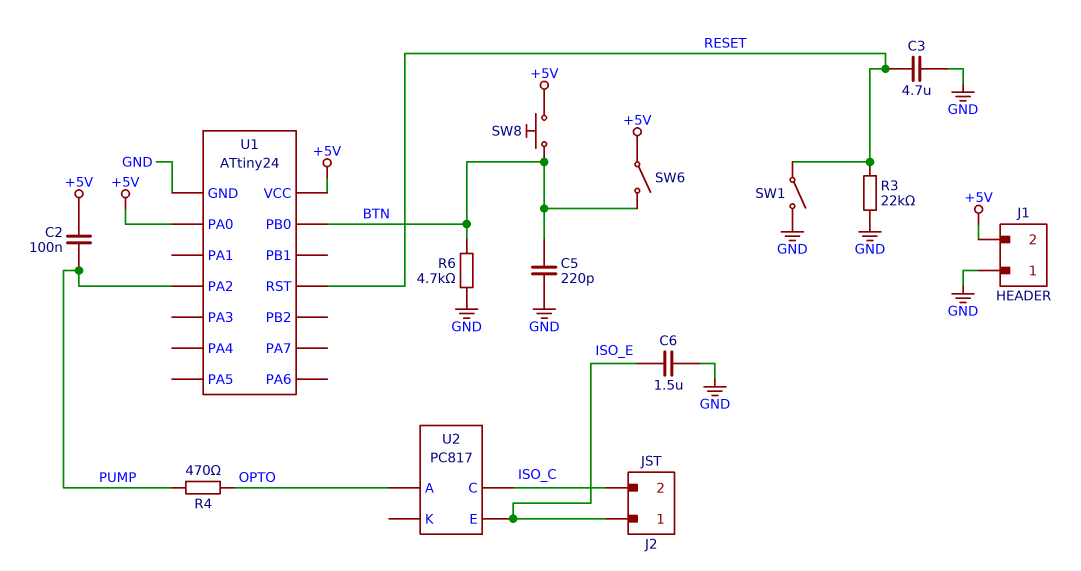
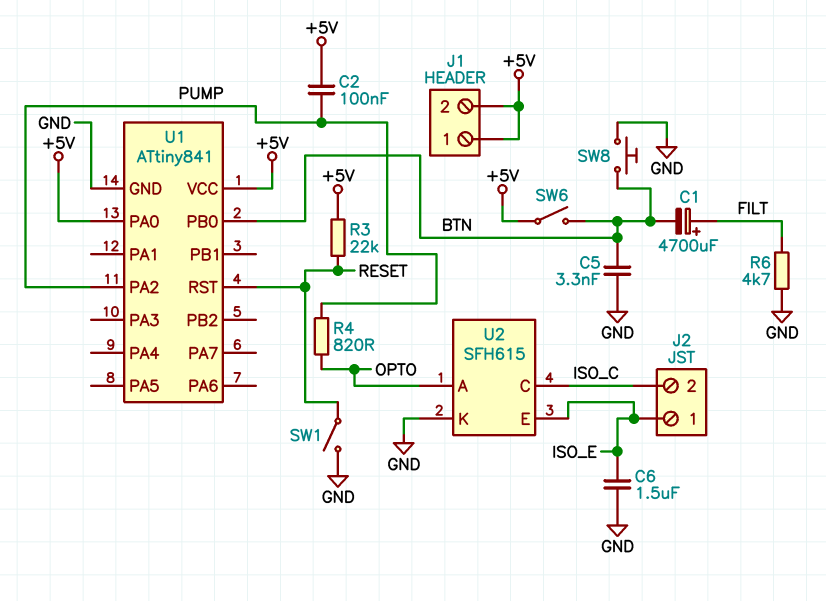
C1: none -> 4700uF (plus FILT, minus BTN)
C3: 4.7uF (GND, RESET) -> none
C5: 220pF (BTN, GND) -> 3.3nF (BTN, GND)
J1 pin 1: GND -> +5V
R3: 22k (GND, RESET) -> 22k (+5V, RESET)
R4: 470 (OPTO, PUMP) -> 820 (OPTO, PUMP)
R6: 4.7k (BTN, GND) -> 4.7k (FILT, GND)
SW8: button (+5V, BTN) -> button (BTN, GND)
U1: ATtiny24 -> ATtiny841
U2: PC817 -> SFH615
U2 pin K: none -> GND

